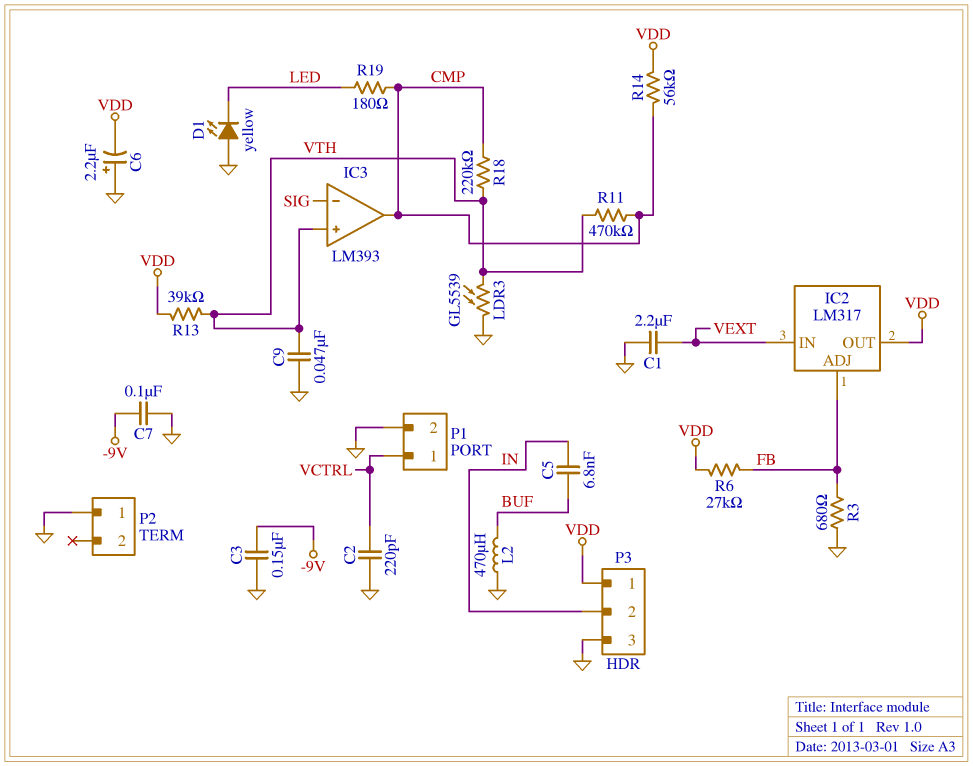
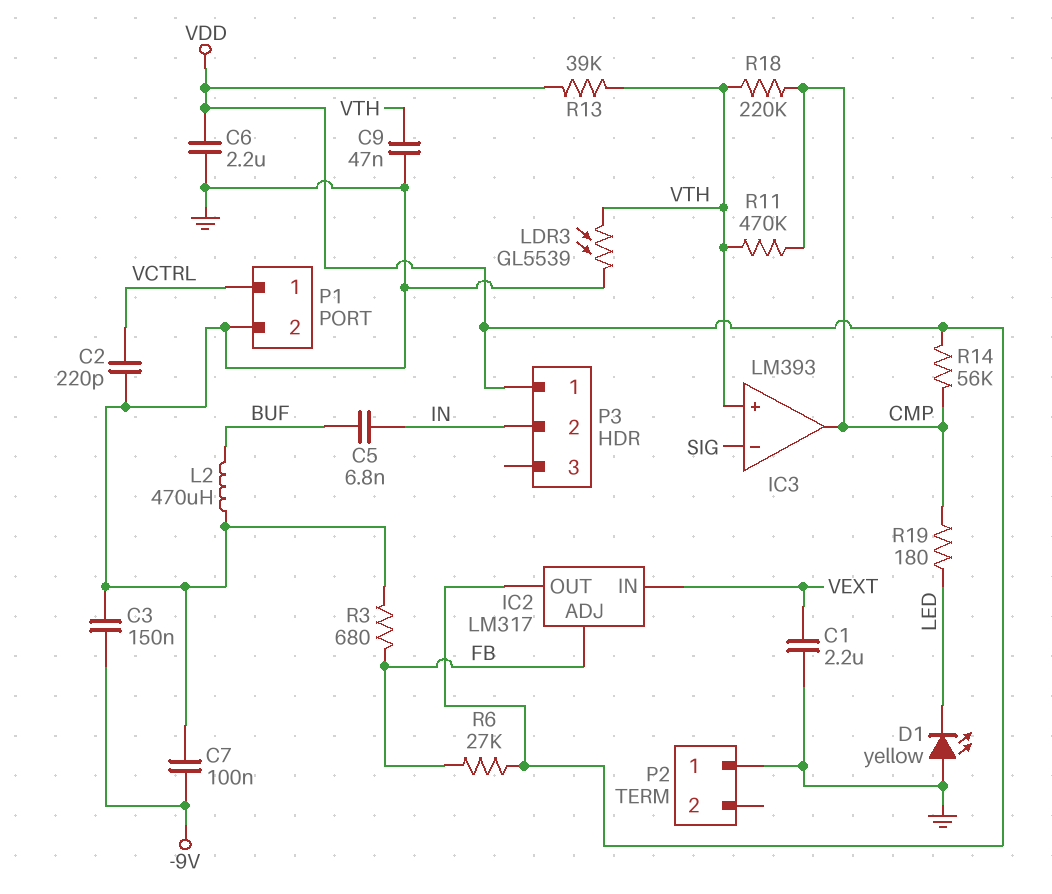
C6: 2.2uF (plus GND, minus VDD) -> 2.2uF (GND, VDD)
P3 pin 3: GND -> none

